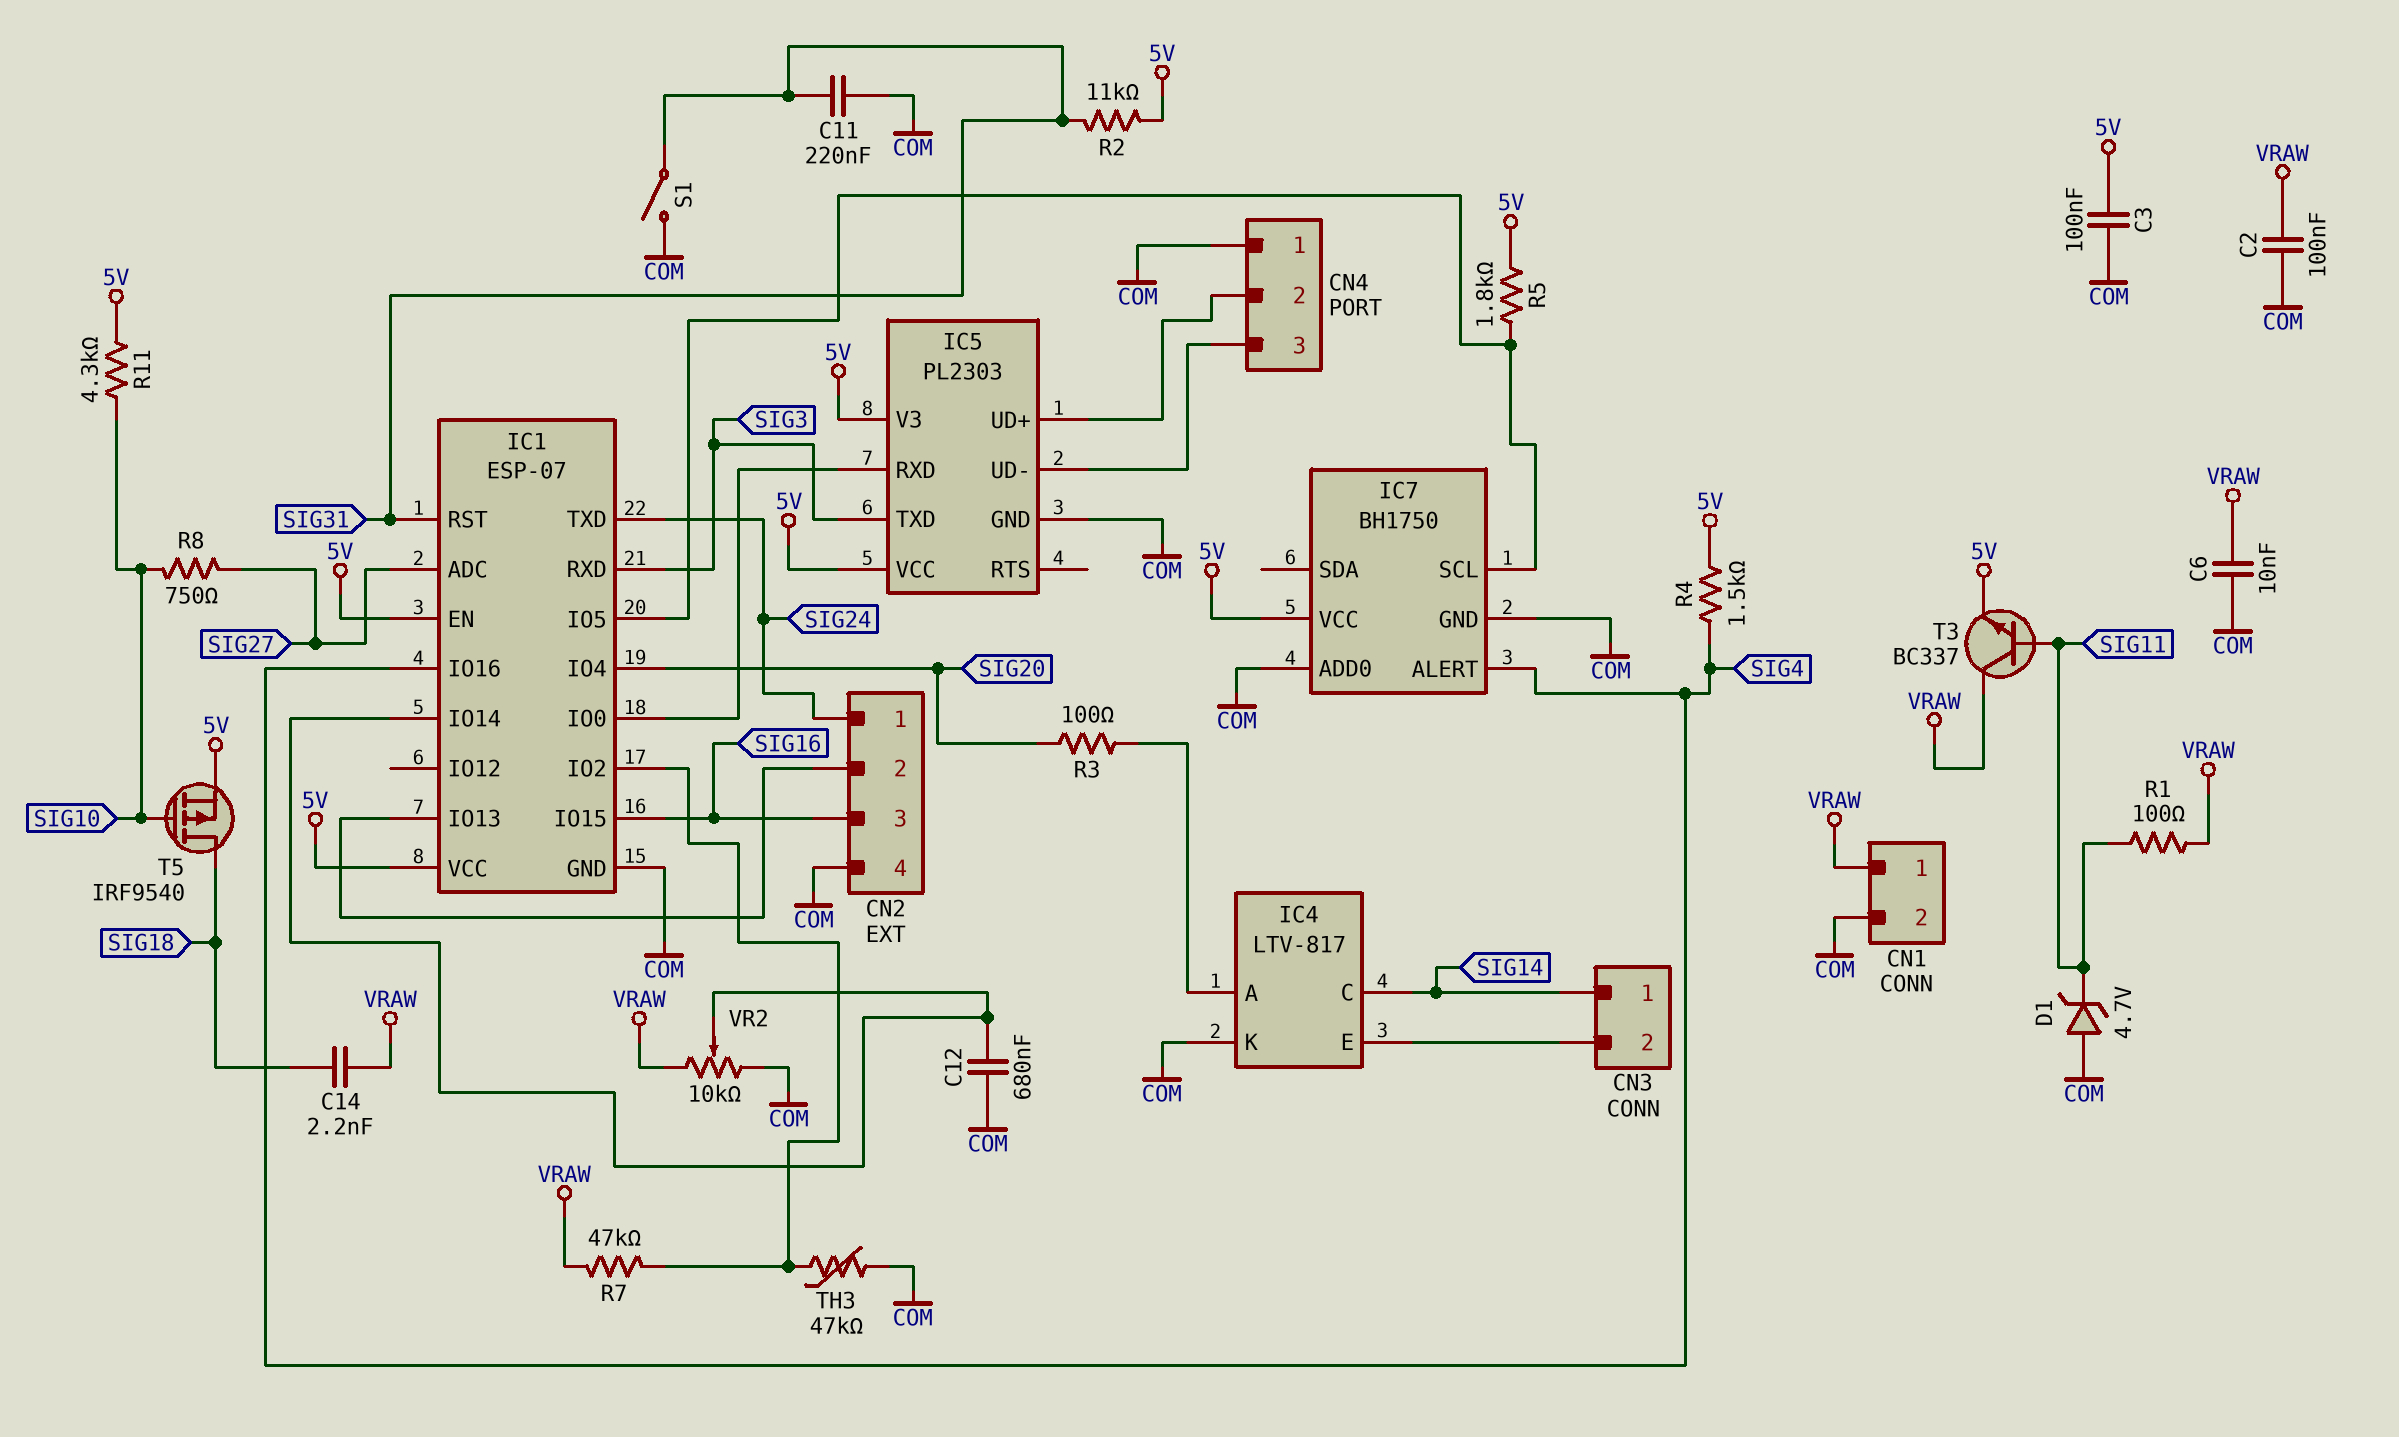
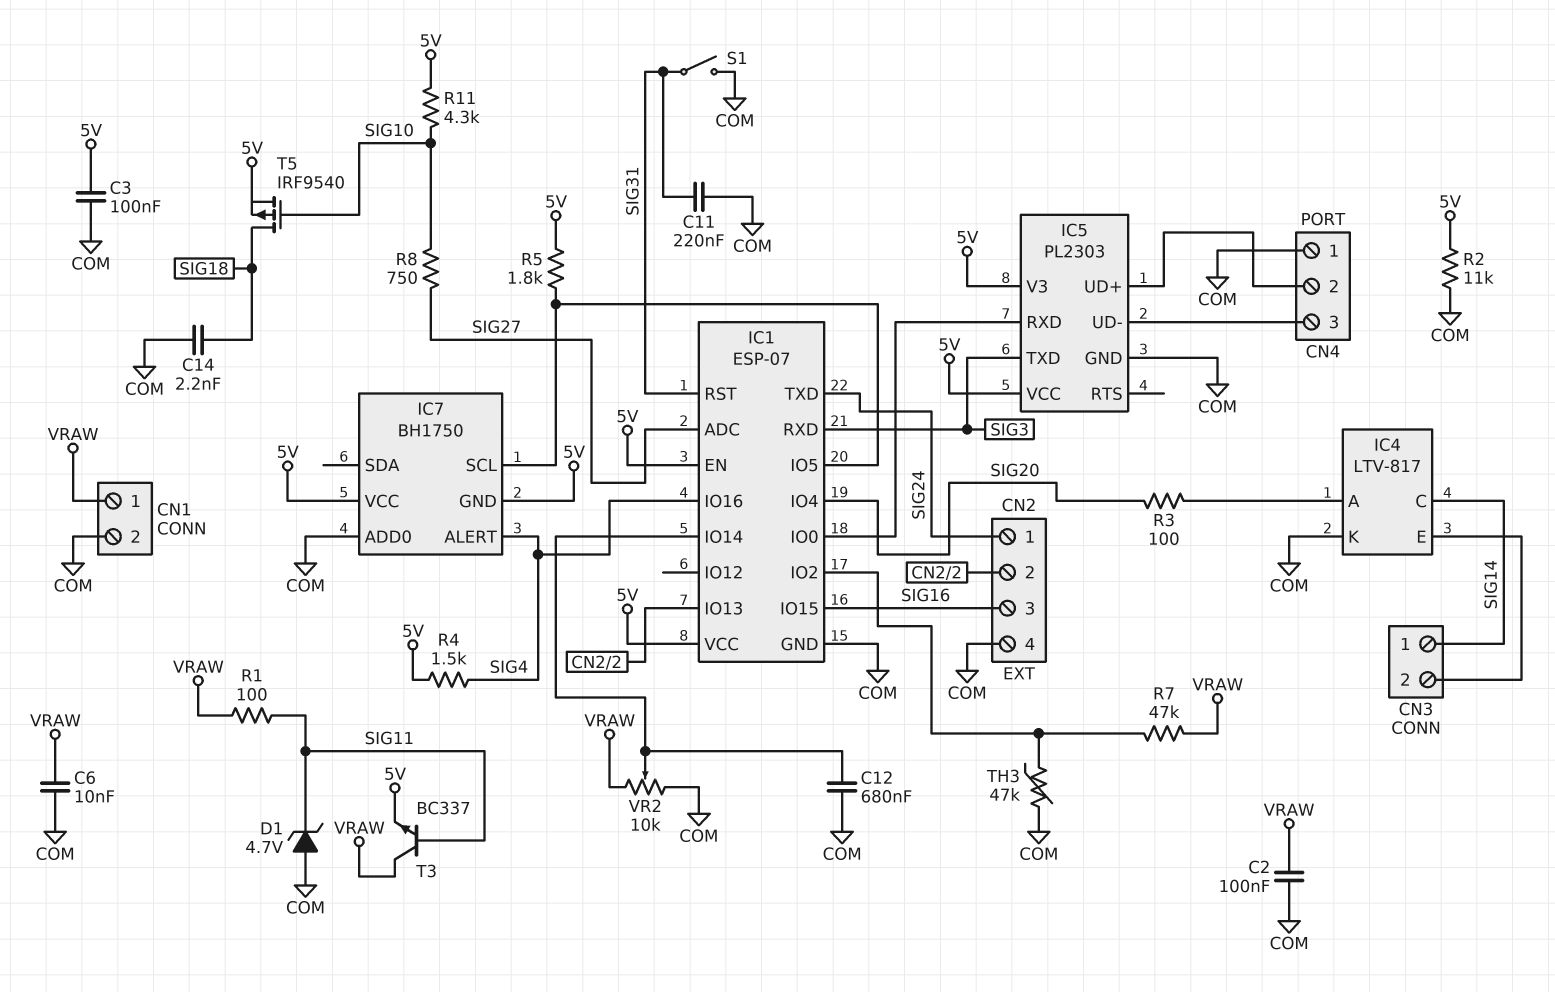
C14: 2.2nF (SIG18, VRAW) -> 2.2nF (COM, SIG18)
IC7 pin GND: COM -> 5V
R2: 11k (5V, SIG31) -> 11k (5V, COM)

